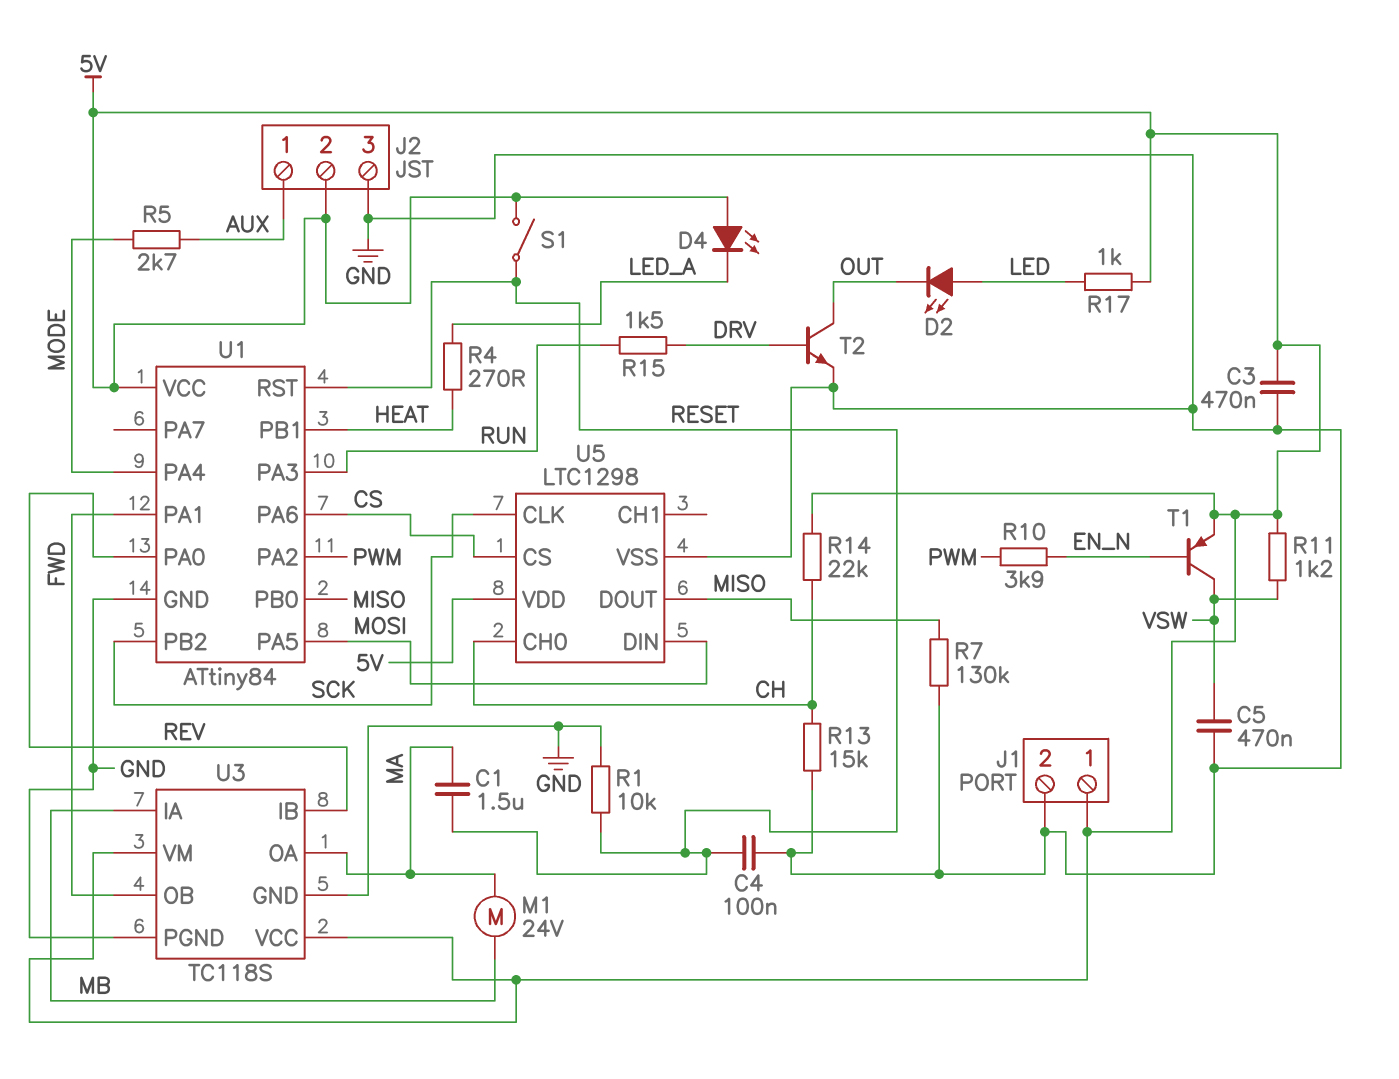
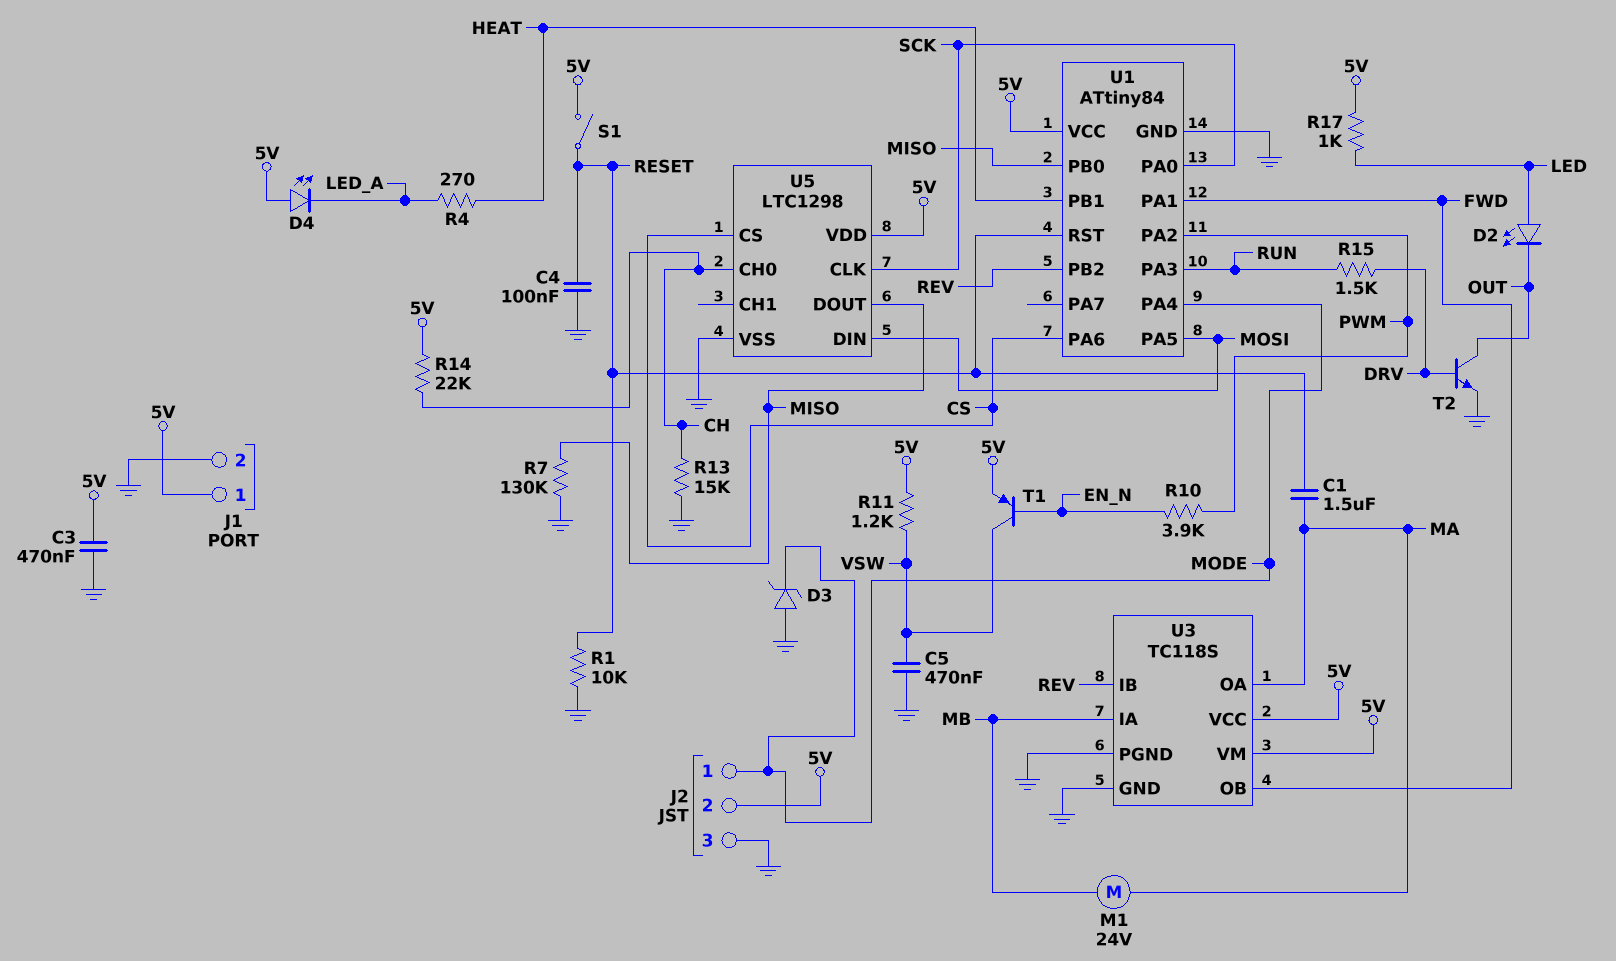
D3: none -> zener (A GND, K MODE)
J2 pin 1: AUX -> MODE
R5: 2.7k (AUX, MODE) -> none
U1 pin PA0: REV -> SCK
U1 pin PB2: SCK -> REV

